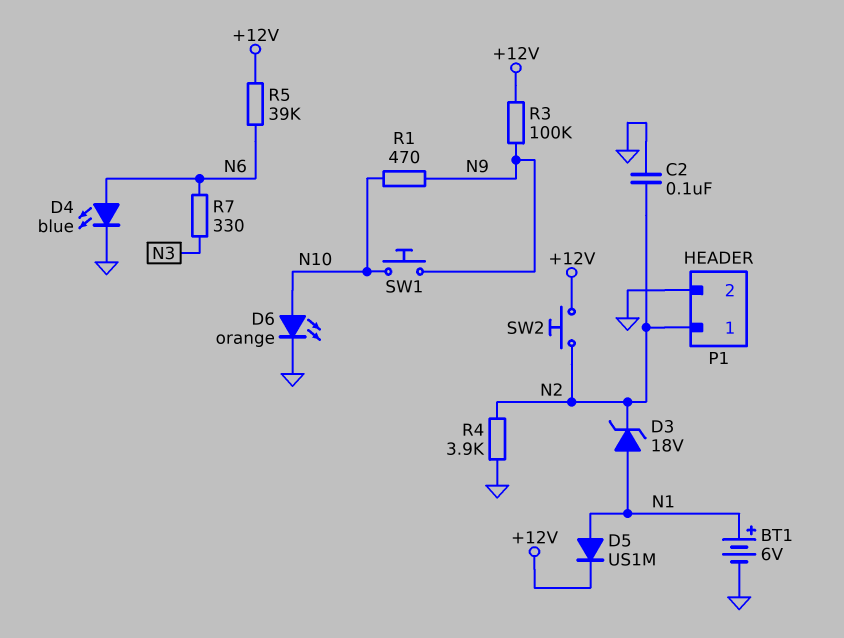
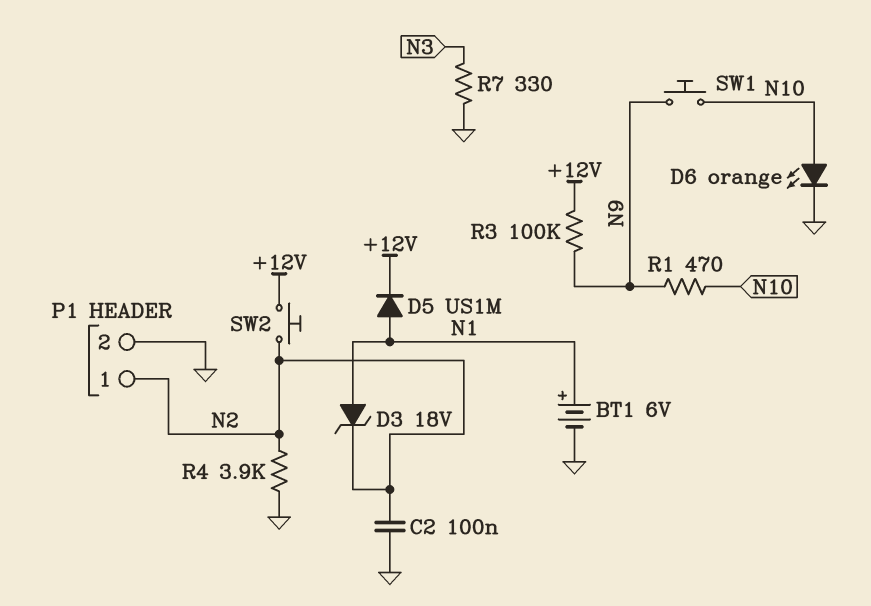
D4: LED blue (A N6, K GND) -> none
R5: 39k (+12V, N6) -> none
R7: 330 (N3, N6) -> 330 (GND, N3)

